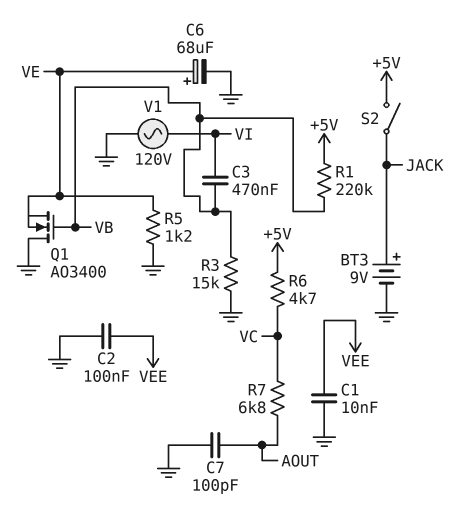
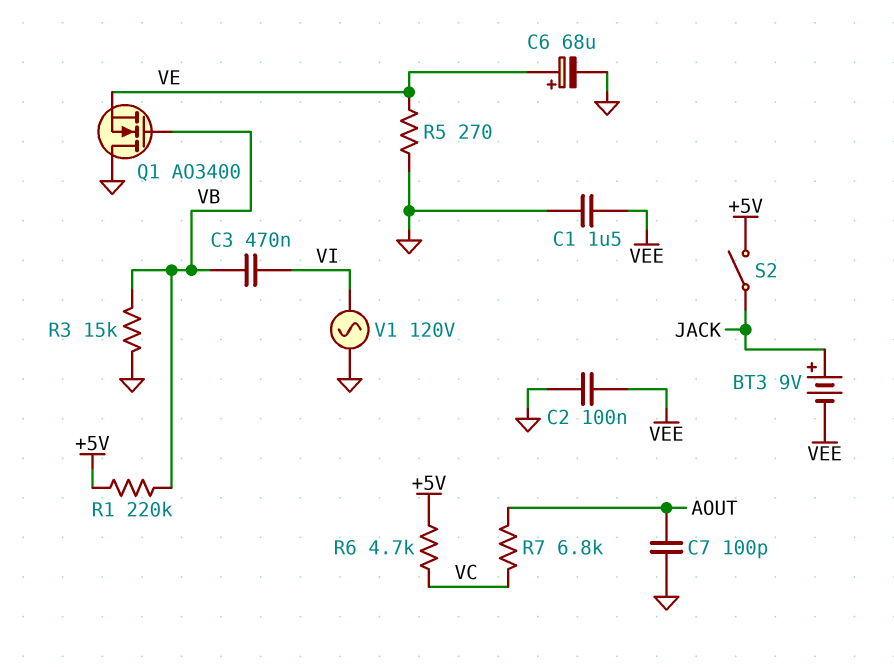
BT3: 9V (plus JACK, minus GND) -> 9V (plus JACK, minus VEE)
C1: 10nF (GND, VEE) -> 1.5uF (GND, VEE)
R5: 1.2k (GND, VE) -> 270 (GND, VE)

